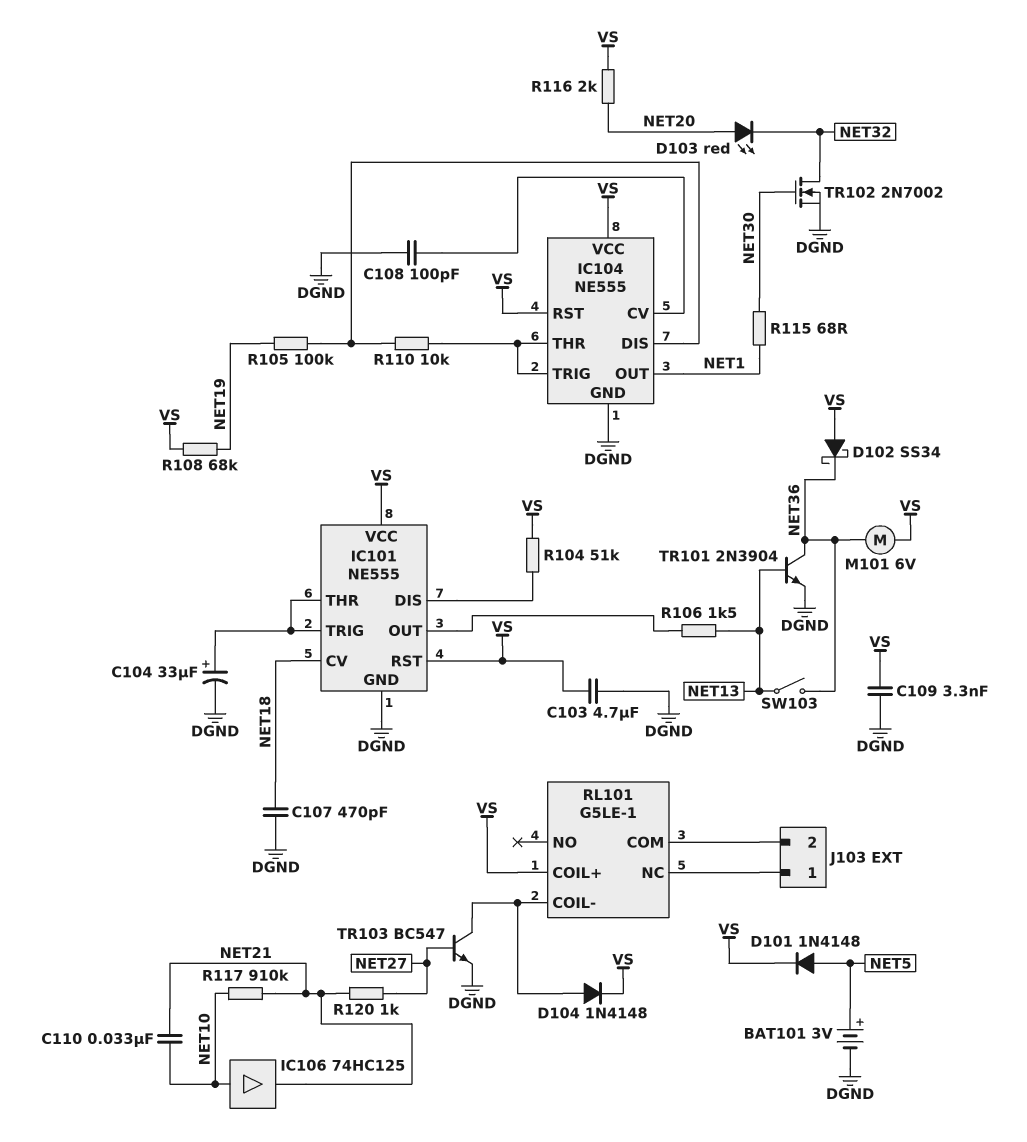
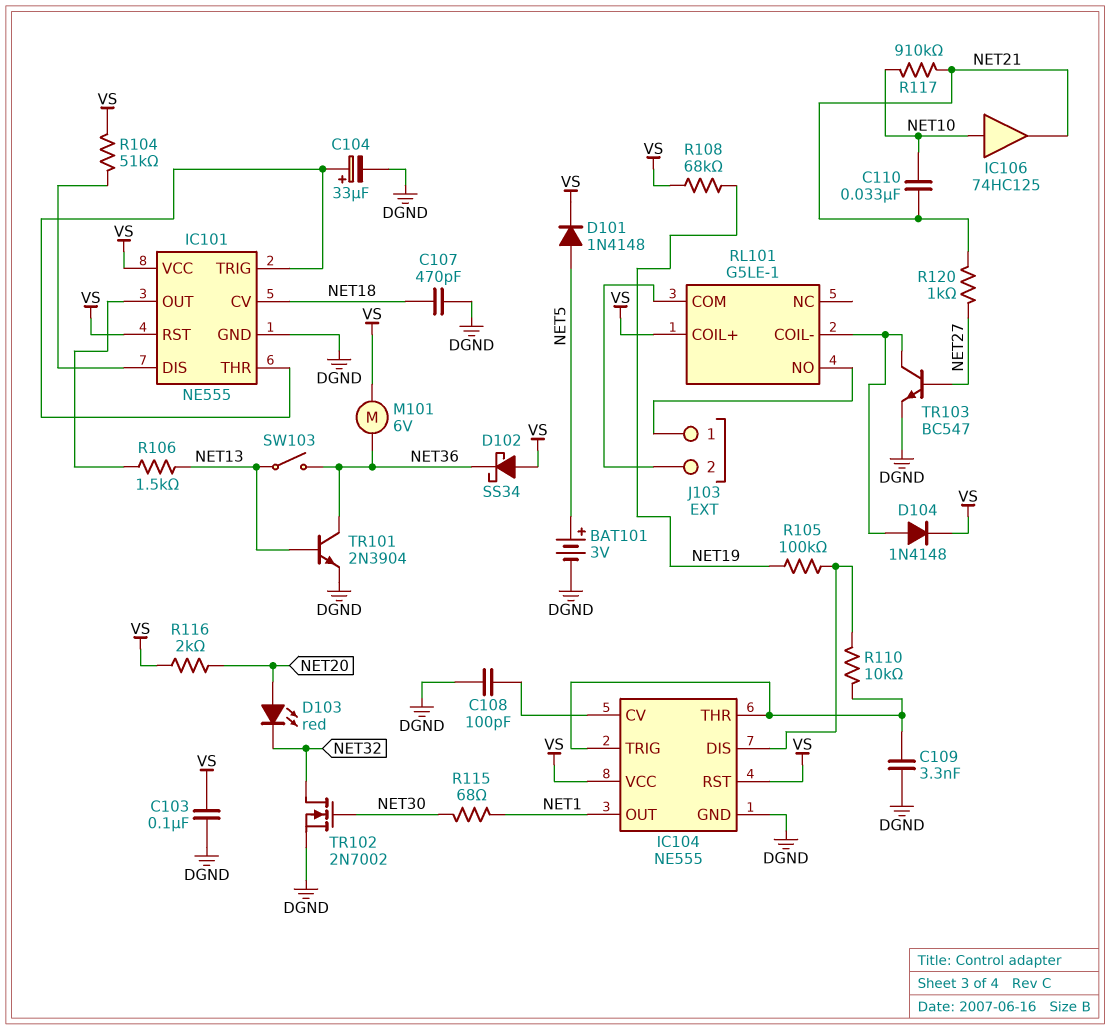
C103: 4.7uF (DGND, VS) -> 100nF (DGND, VS)
C109: 3.3nF (DGND, VS) -> 3.3nF (DGND, IC104/THR)
RL101 pin NC: J103/1 -> none
RL101 pin NO: none -> J103/1

